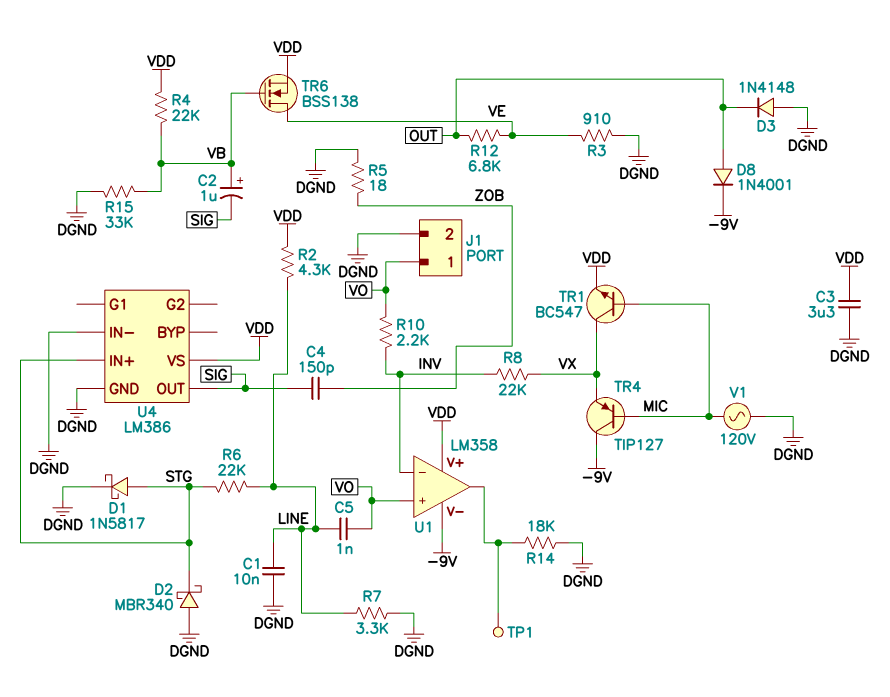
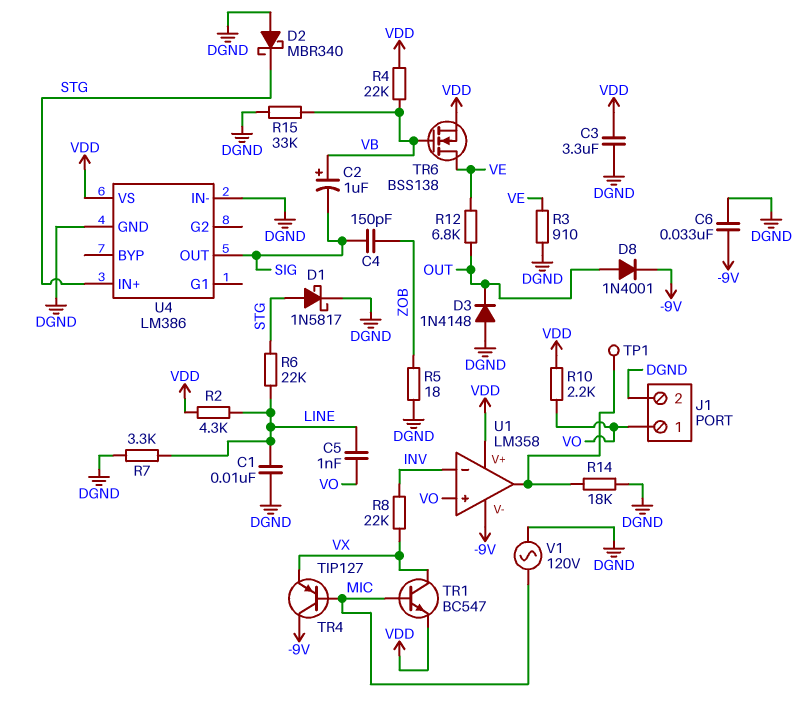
C6: none -> 33nF (-9V, DGND)
R10: 2.2k (INV, VO) -> 2.2k (VDD, VO)

